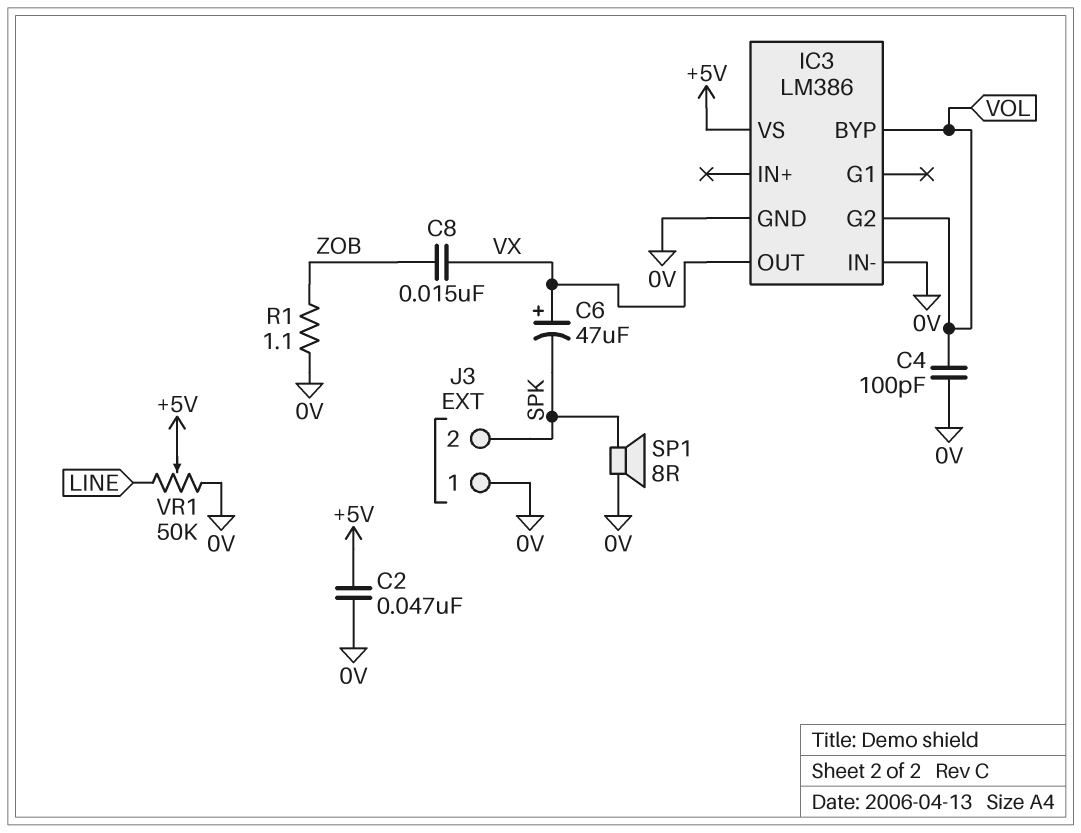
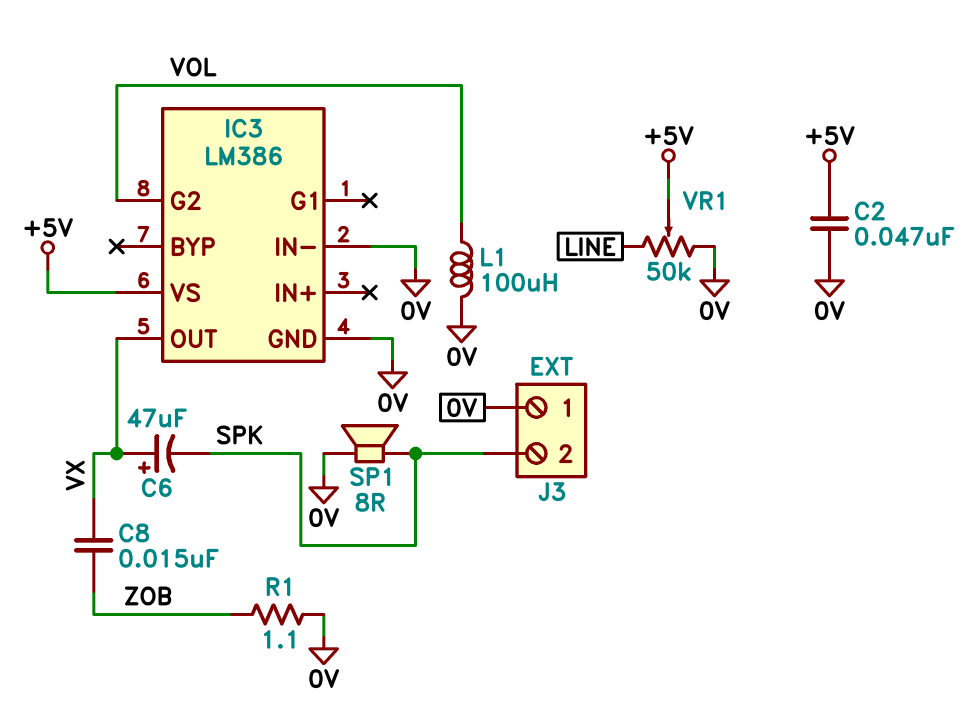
C4: 100pF (0V, VOL) -> none
IC3 pin BYP: VOL -> none
L1: none -> 100uH (0V, VOL)

